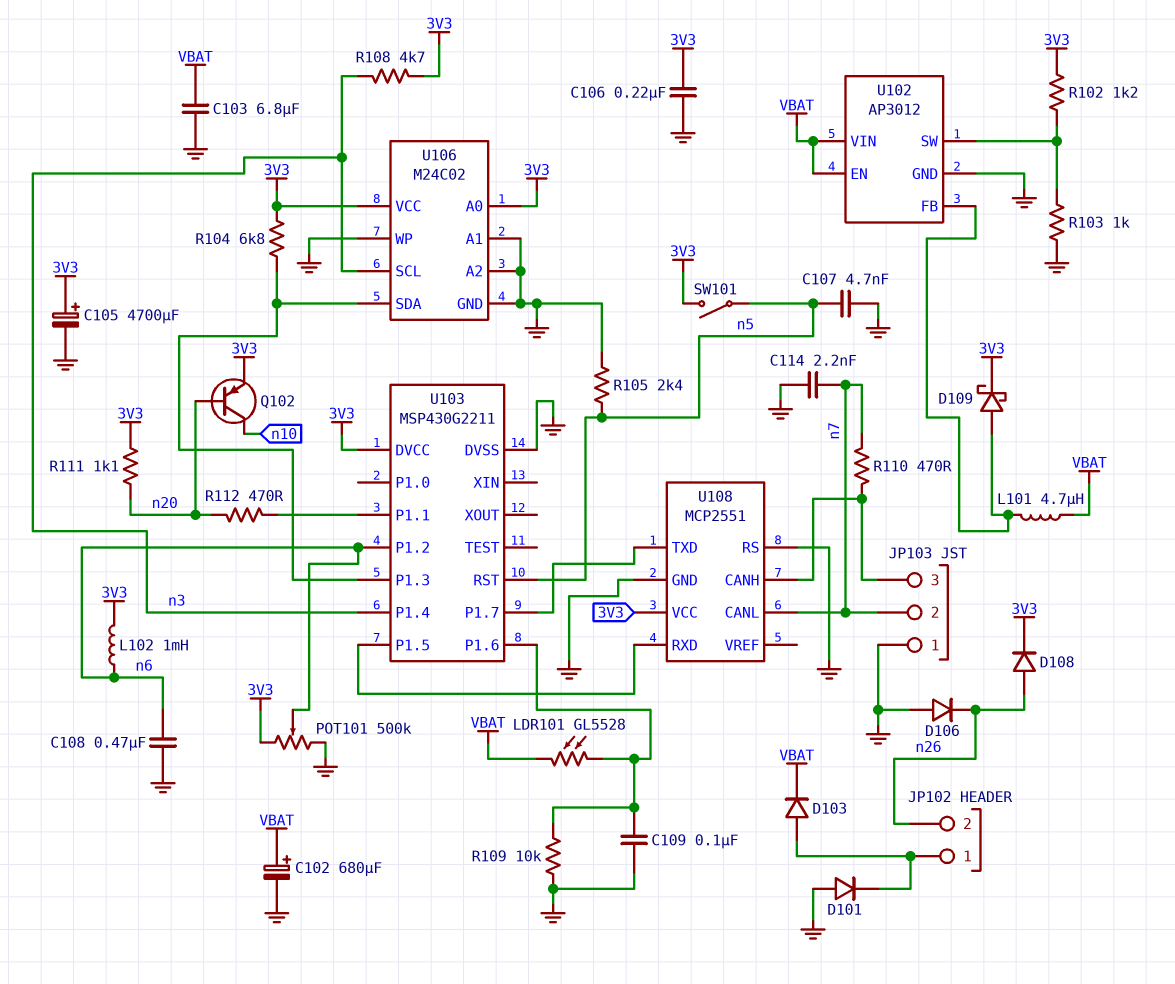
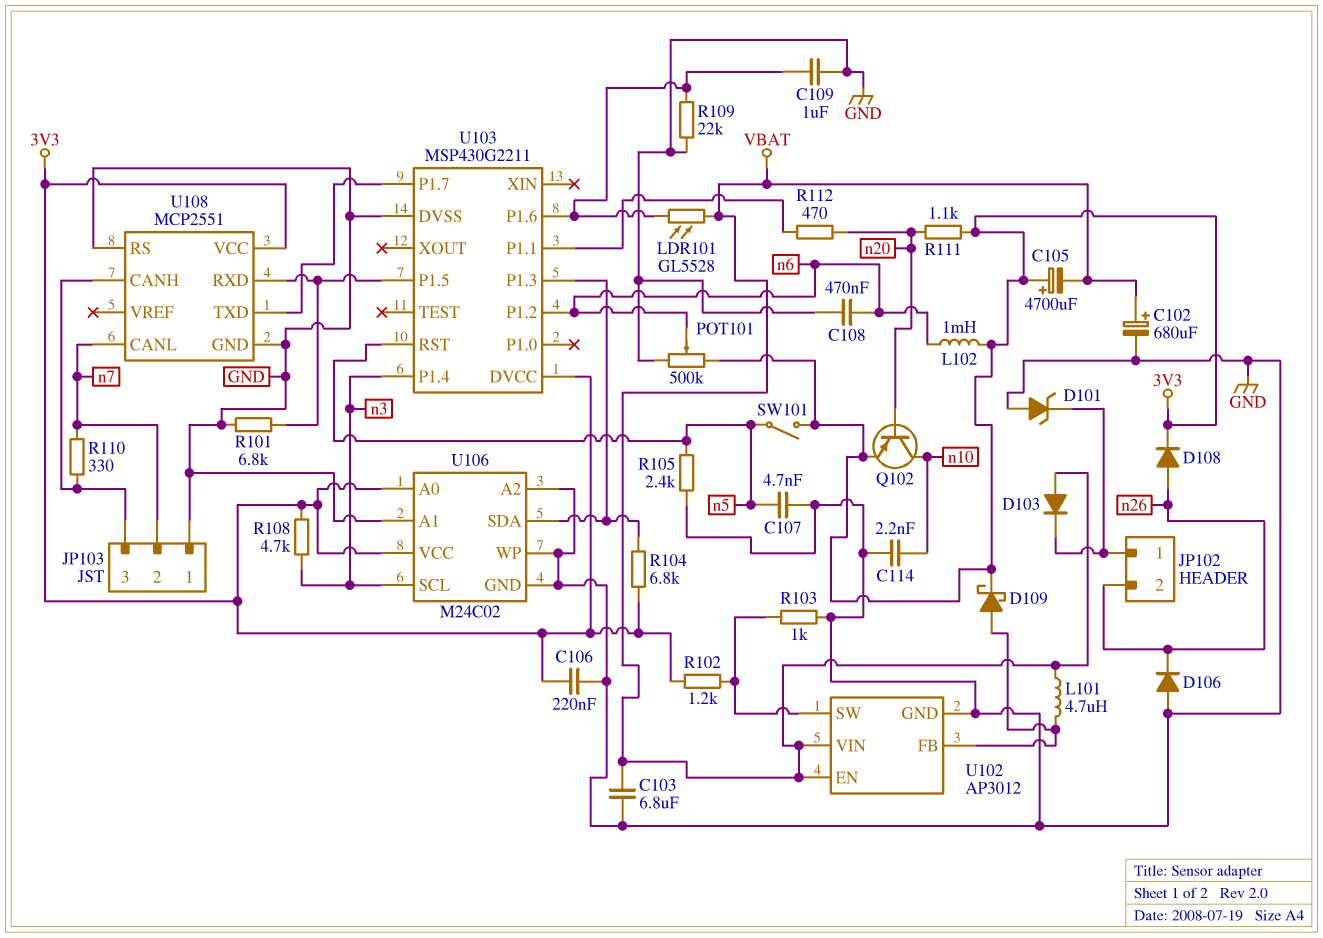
C105: 4700uF (plus 3V3, minus GND) -> 4700uF (plus 3V3, minus VBAT)
C109: 100nF (GND, U103/P1.6) -> 1uF (GND, U103/P1.6)
C114: 2.2nF (GND, n7) -> 2.2nF (GND, n10)
D101: diode (A GND, K JP102/1) -> zener (A GND, K JP102/1)
D103: diode (A JP102/1, K VBAT) -> diode (A VBAT, K JP102/1)
R101: none -> 6.8k (GND, U103/P1.5)
R109: 10k (GND, U103/P1.6) -> 22k (GND, U103/P1.6)
R110: 470 (JP103/3, n7) -> 330 (JP103/3, n7)

